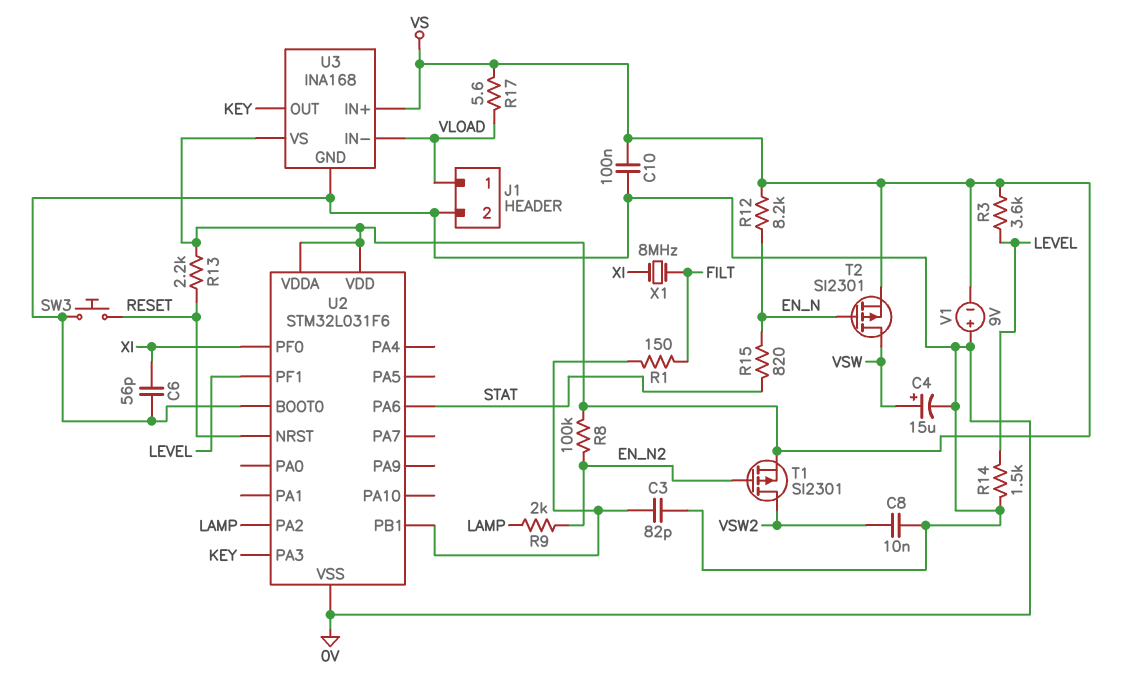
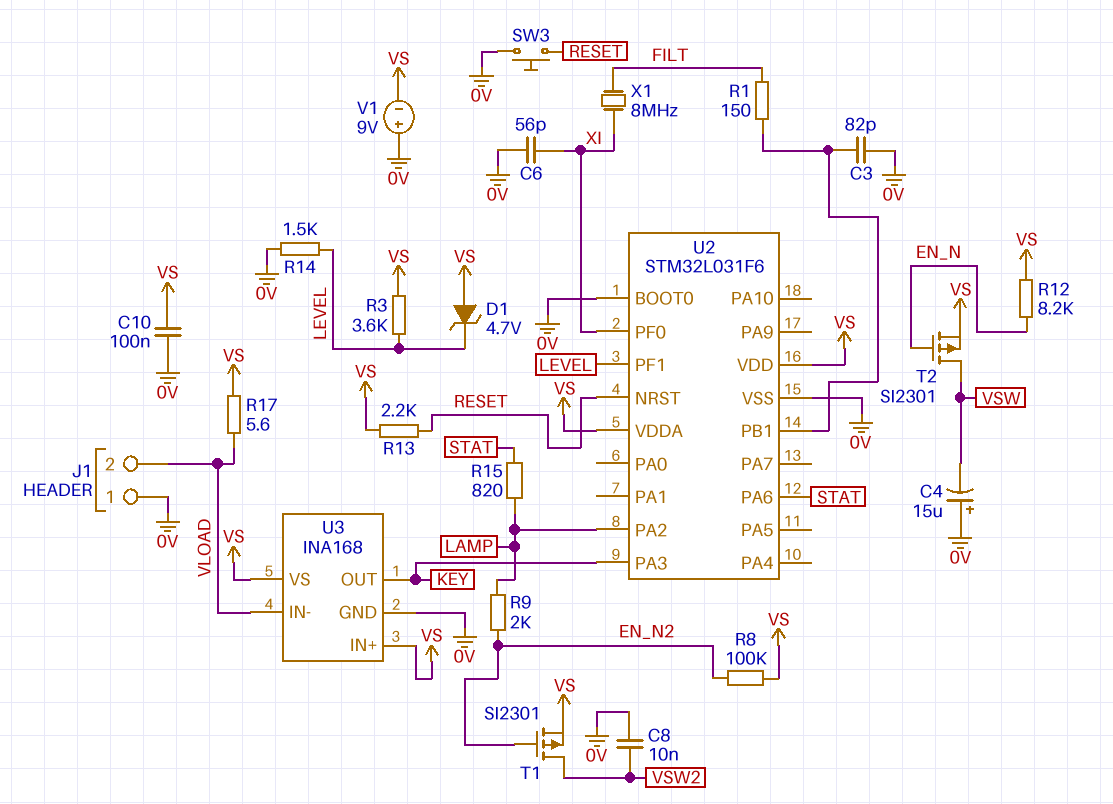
C4: 15uF (plus VSW, minus 0V) -> 15uF (plus 0V, minus VSW)
D1: none -> zener 4.7V (A VS, K LEVEL)
J1 pin 1: VLOAD -> 0V
J1 pin 2: 0V -> VLOAD
R15: 820 (EN_N, STAT) -> 820 (LAMP, STAT)

